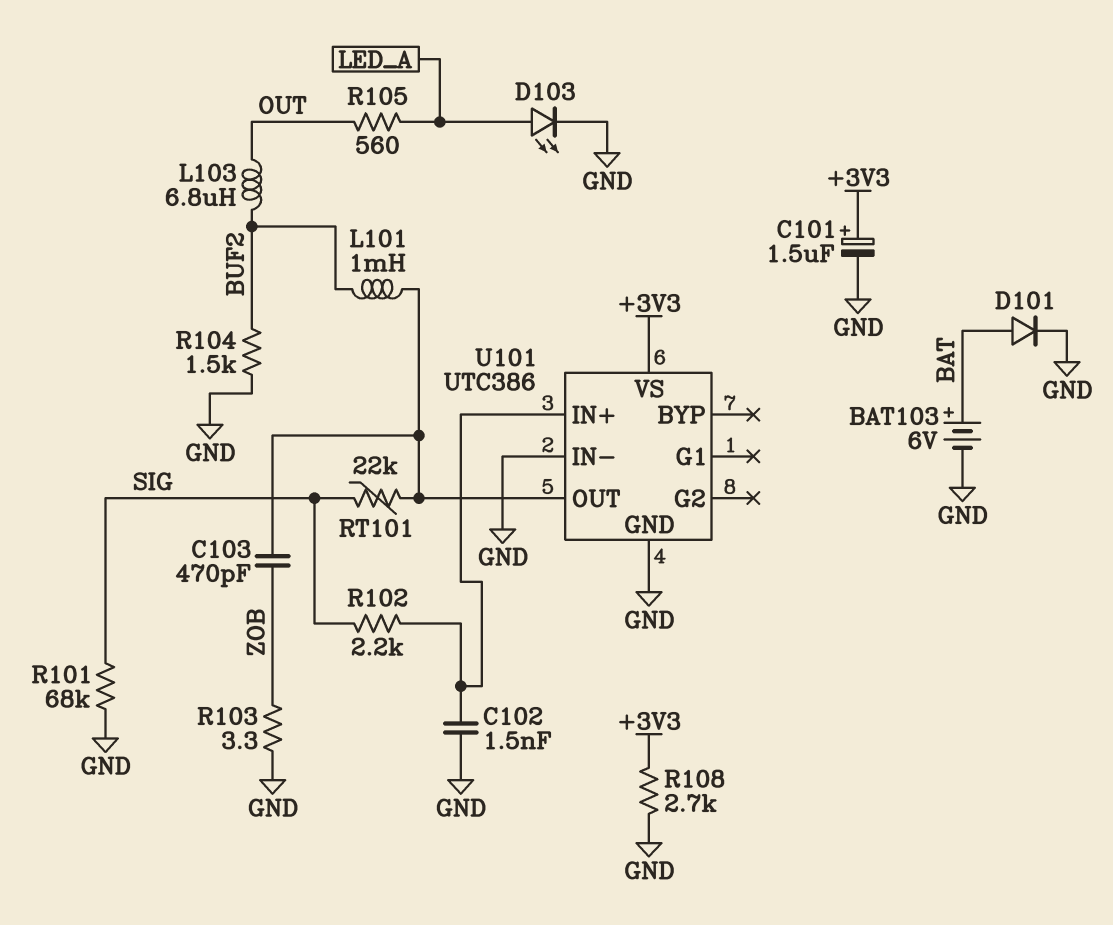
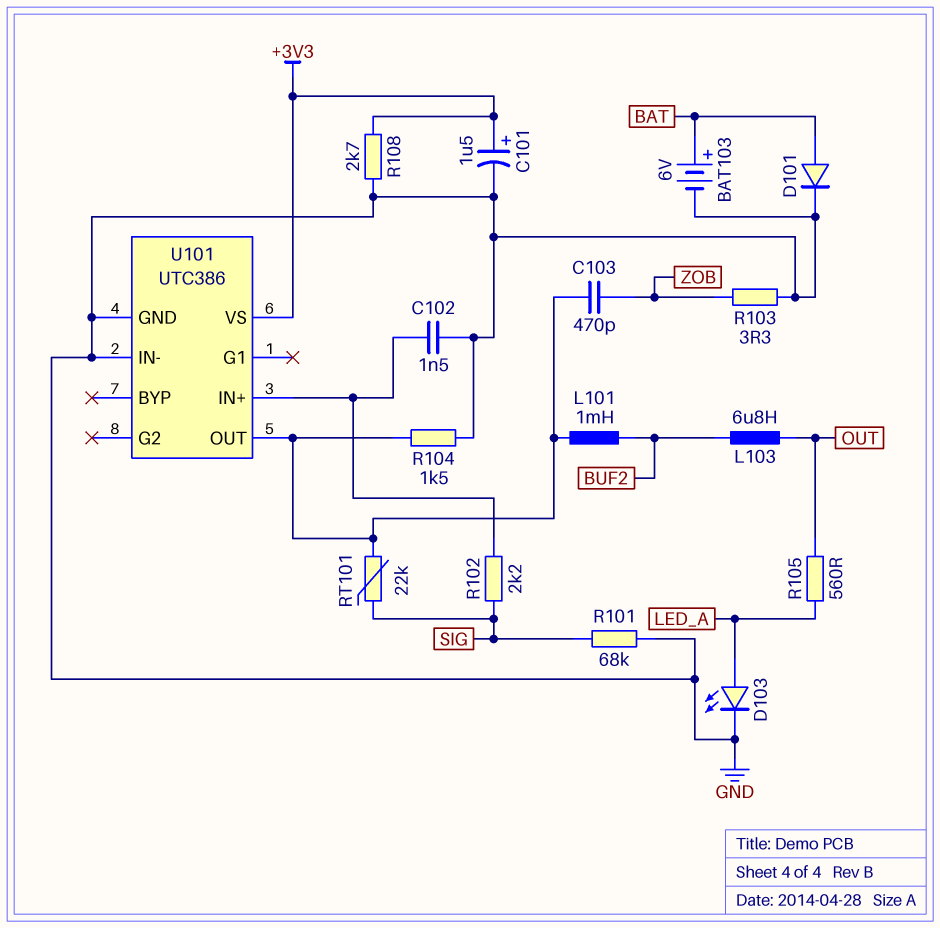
R104: 1.5k (BUF2, GND) -> 1.5k (GND, U101/OUT)

